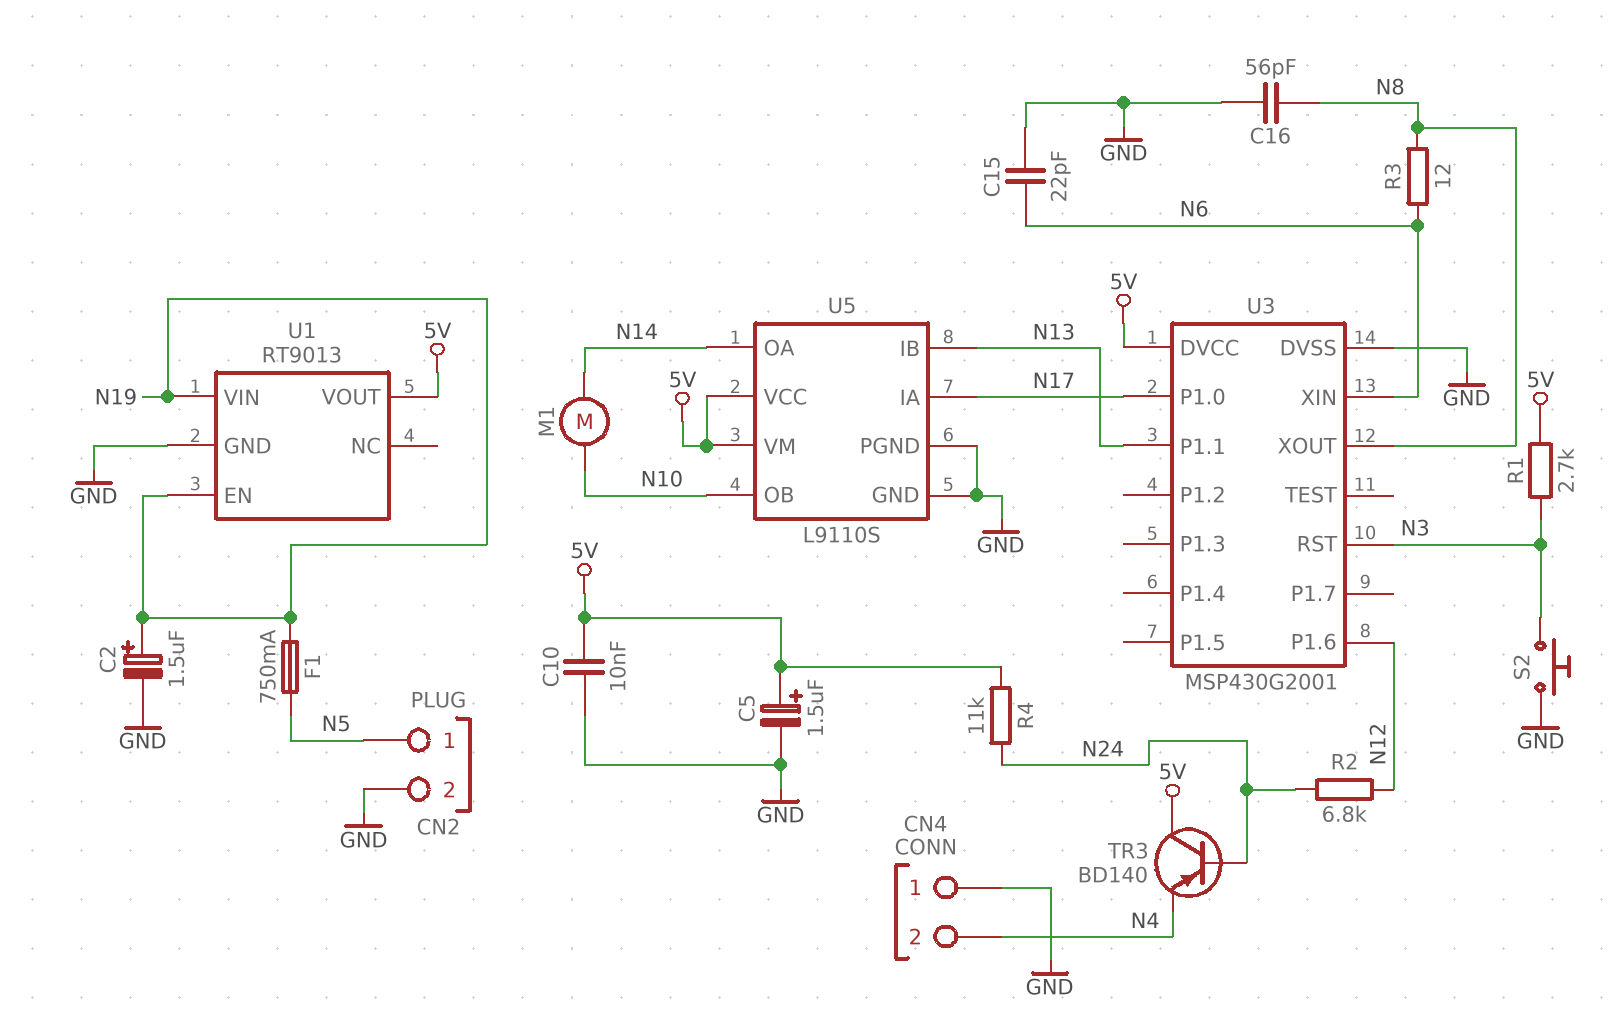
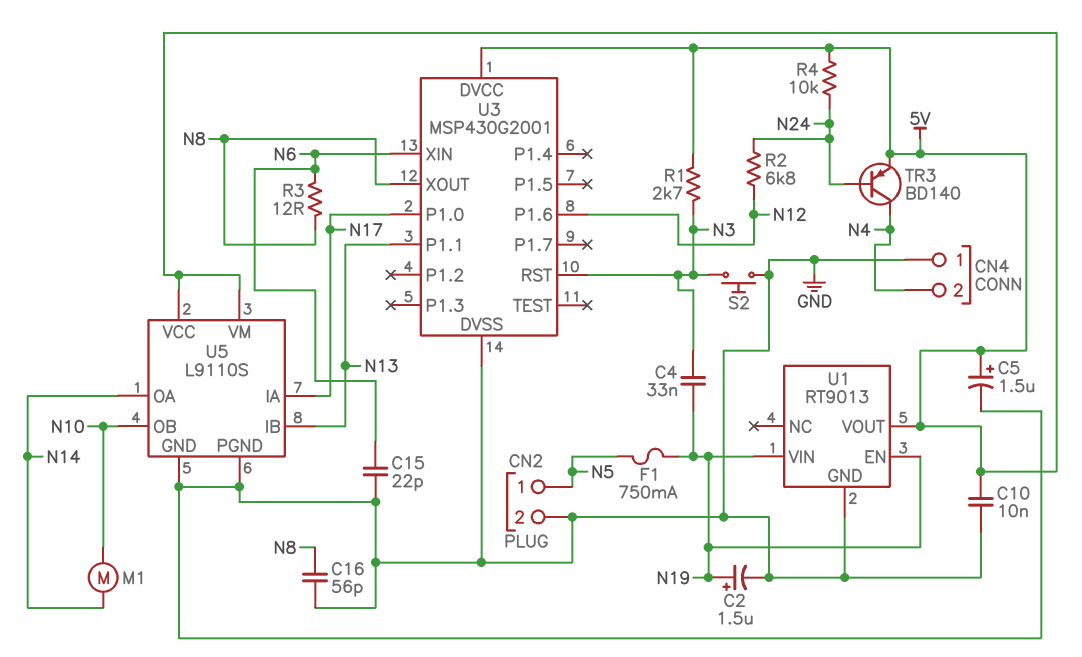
C4: none -> 33nF (N3, N19)
R4: 11k (5V, N24) -> 10k (5V, N24)
TR3: PNP BD140 (B N24, C 5V, E N4) -> PNP BD140 (B N24, C N4, E 5V)

